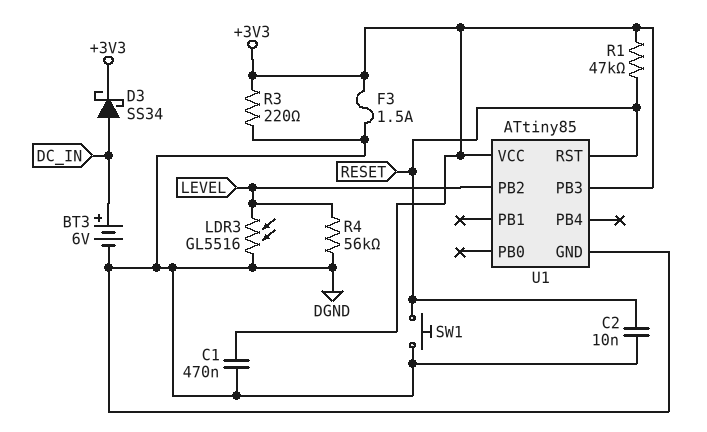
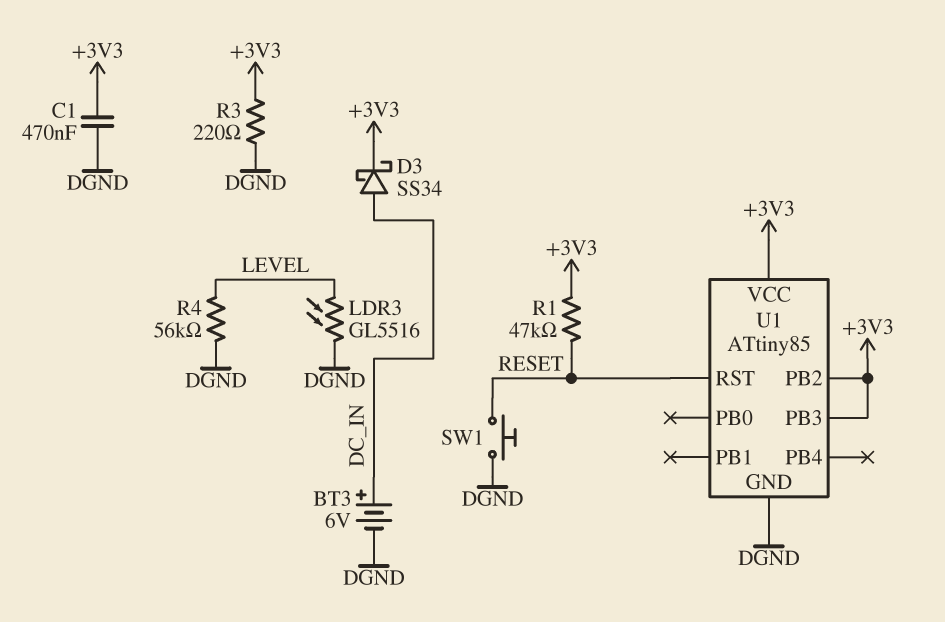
C2: 10nF (DGND, RESET) -> none
F3: 1.5A (+3V3, DGND) -> none
U1 pin PB2: LEVEL -> +3V3

